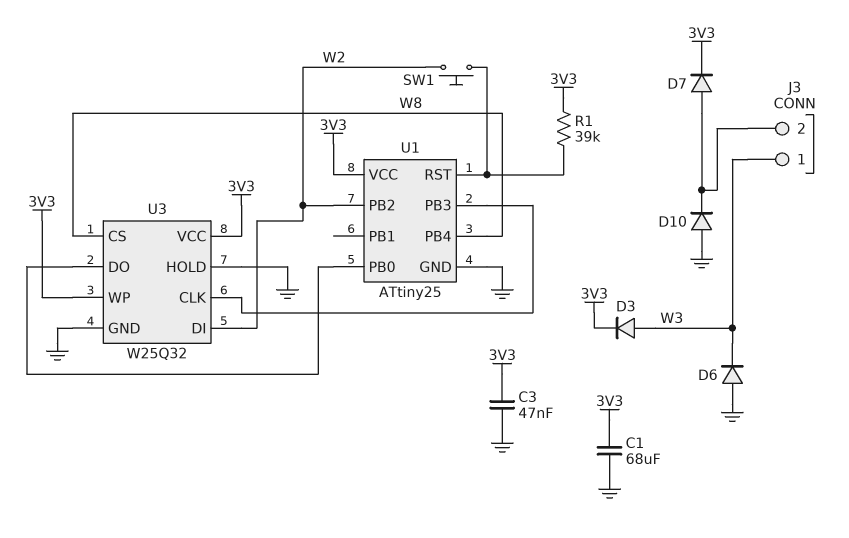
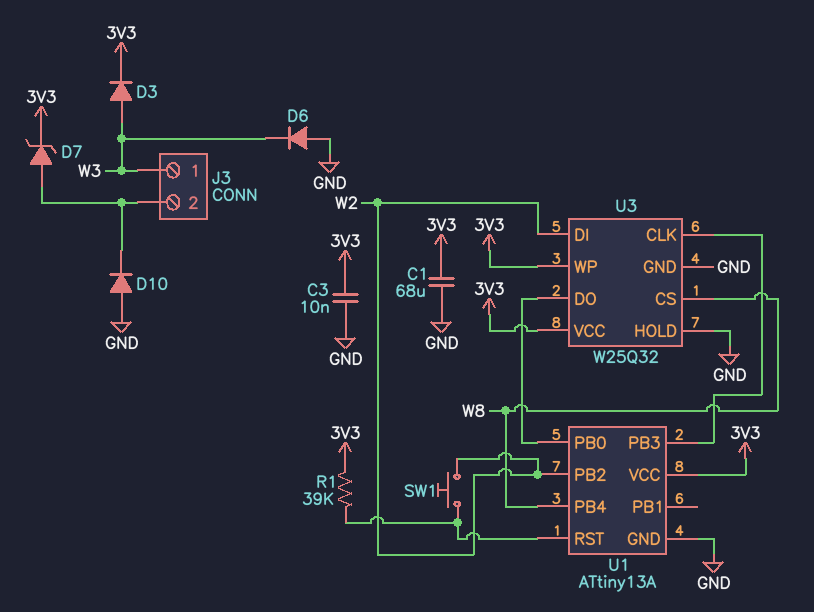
C3: 47nF (3V3, GND) -> 10nF (3V3, GND)
D7: diode (A J3/2, K 3V3) -> zener (A J3/2, K 3V3)
U1: ATtiny25 -> ATtiny13A

